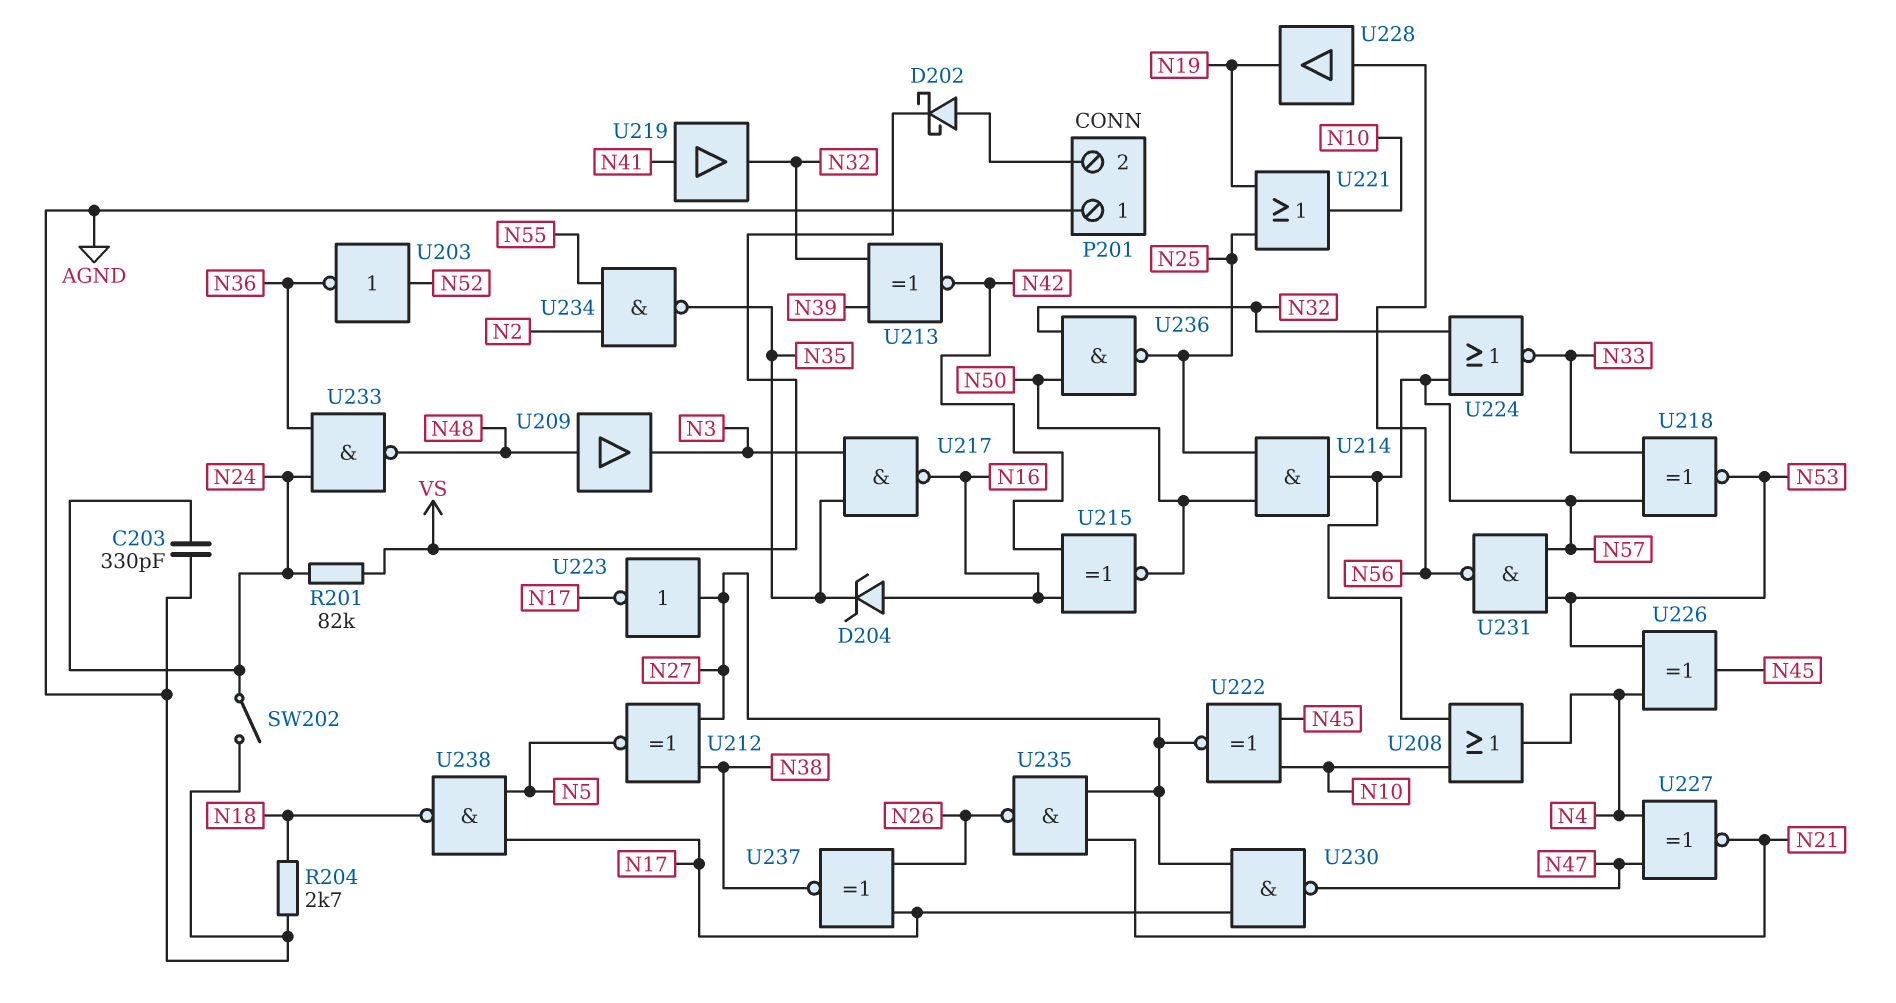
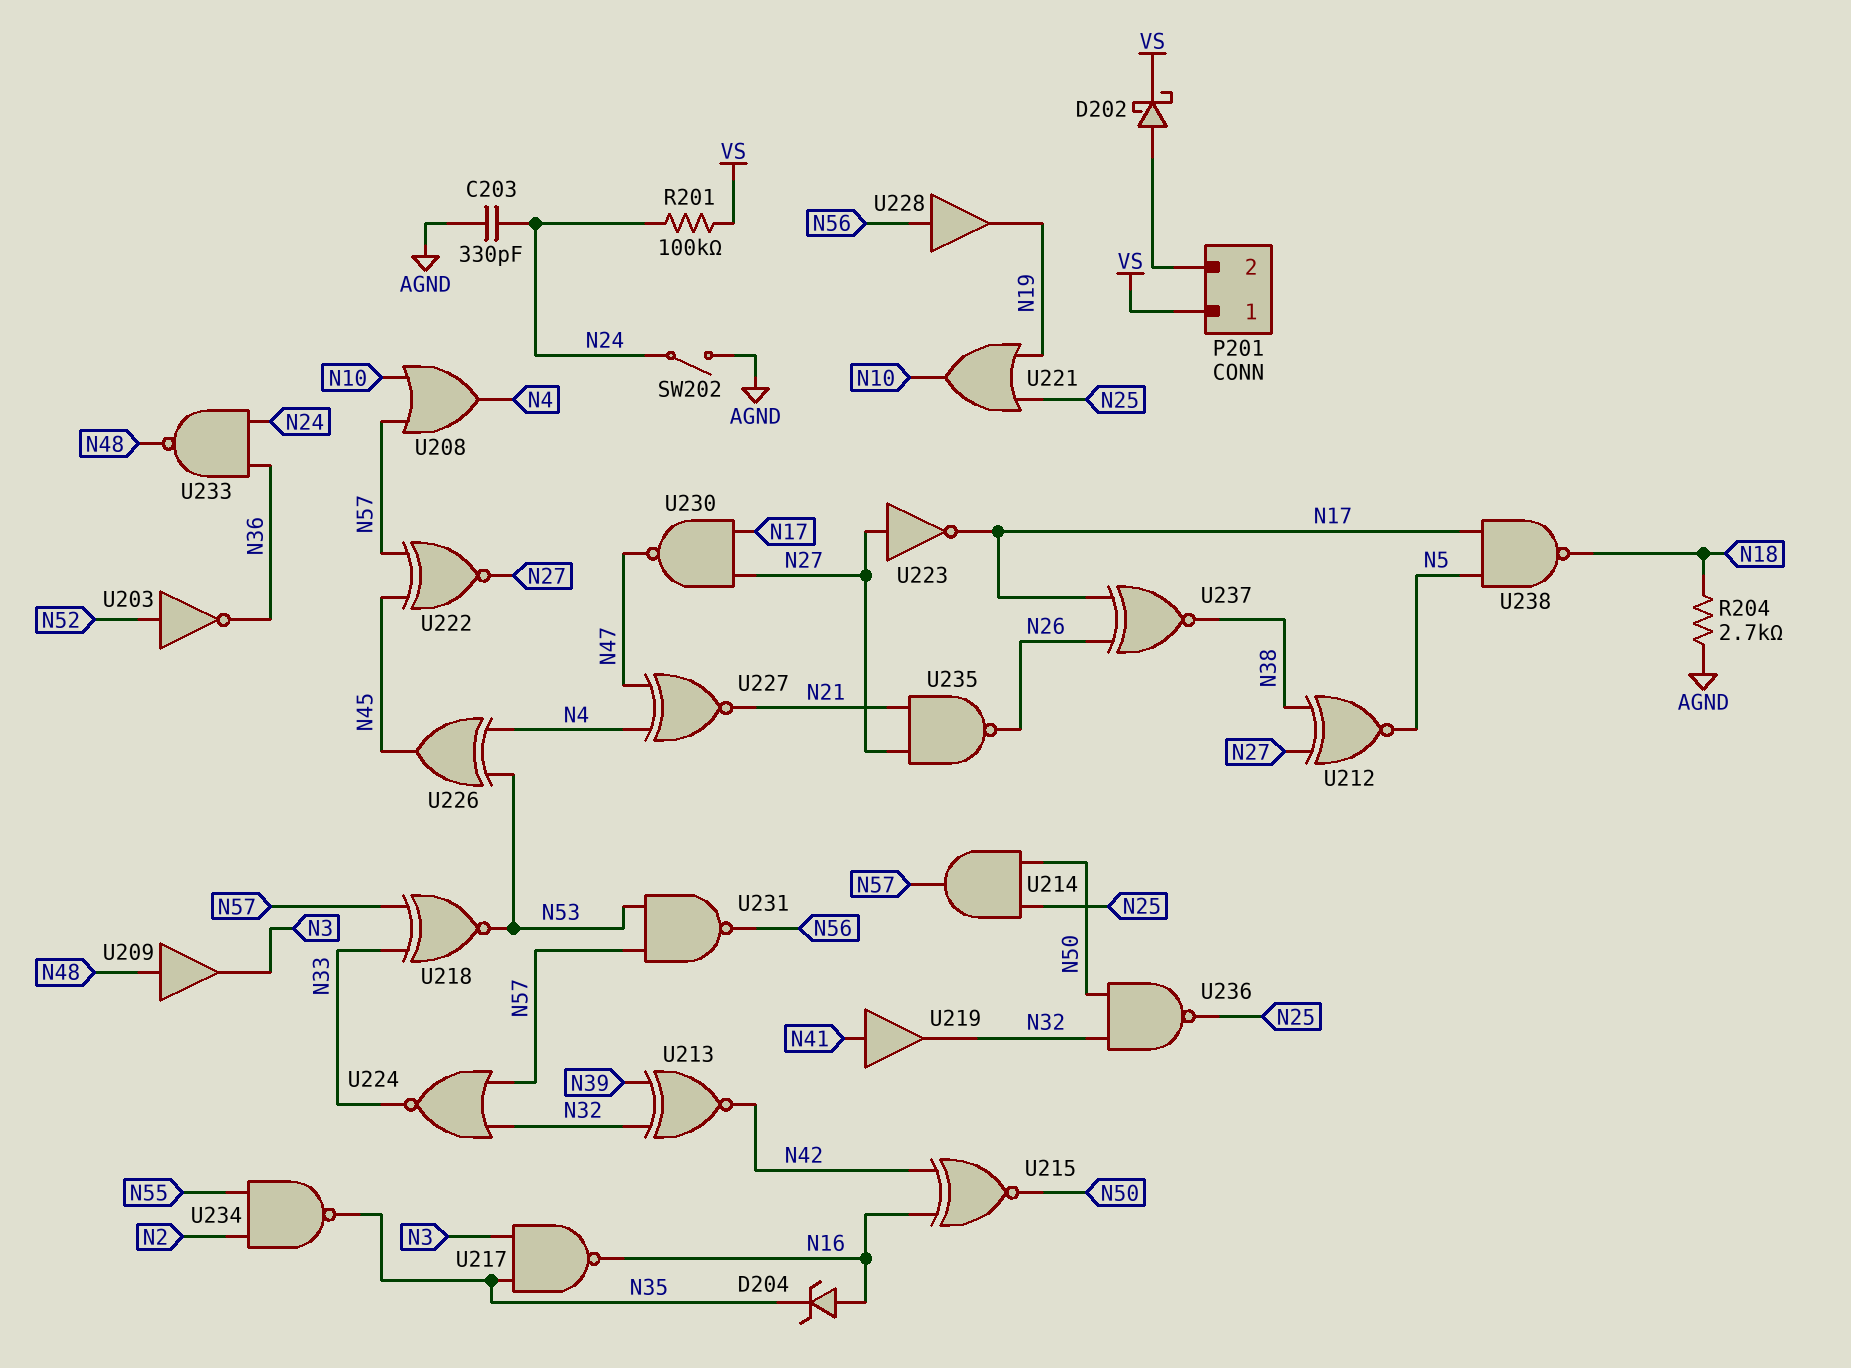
P201 pin 1: AGND -> VS
R201: 82k (N24, VS) -> 100k (N24, VS)
U222: XNOR (in N10, in N45, out N27) -> XNOR (in N45, in N57, out N27)

